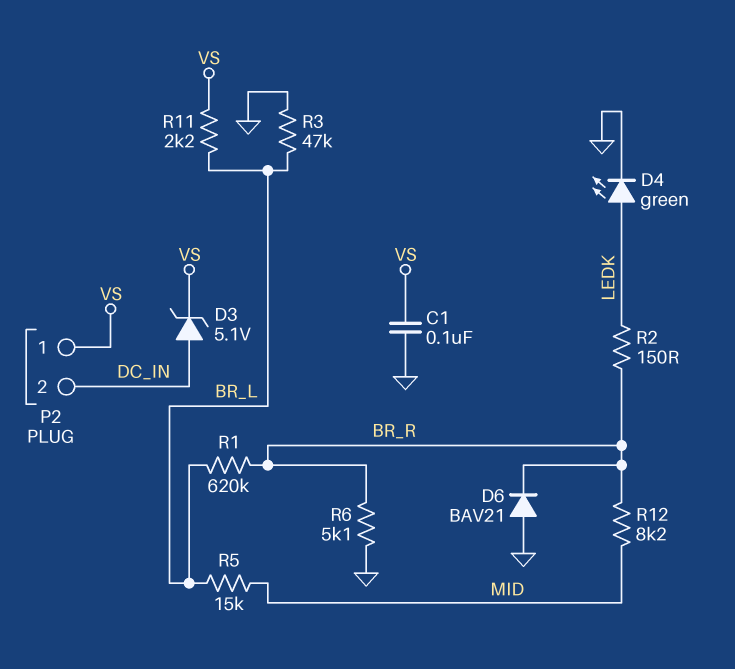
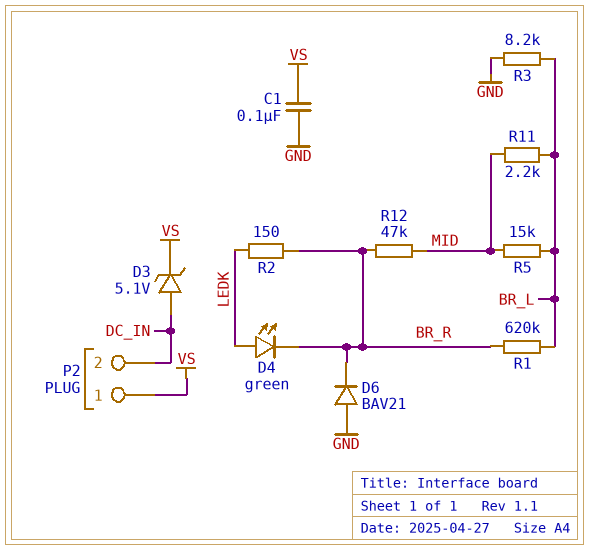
D4: LED green (A LEDK, K GND) -> LED green (A LEDK, K BR_R)
R3: 47k (BR_L, GND) -> 8.2k (BR_L, GND)
R6: 5.1k (BR_R, GND) -> none
R11: 2.2k (BR_L, VS) -> 2.2k (BR_L, MID)
R12: 8.2k (BR_R, MID) -> 47k (BR_R, MID)

